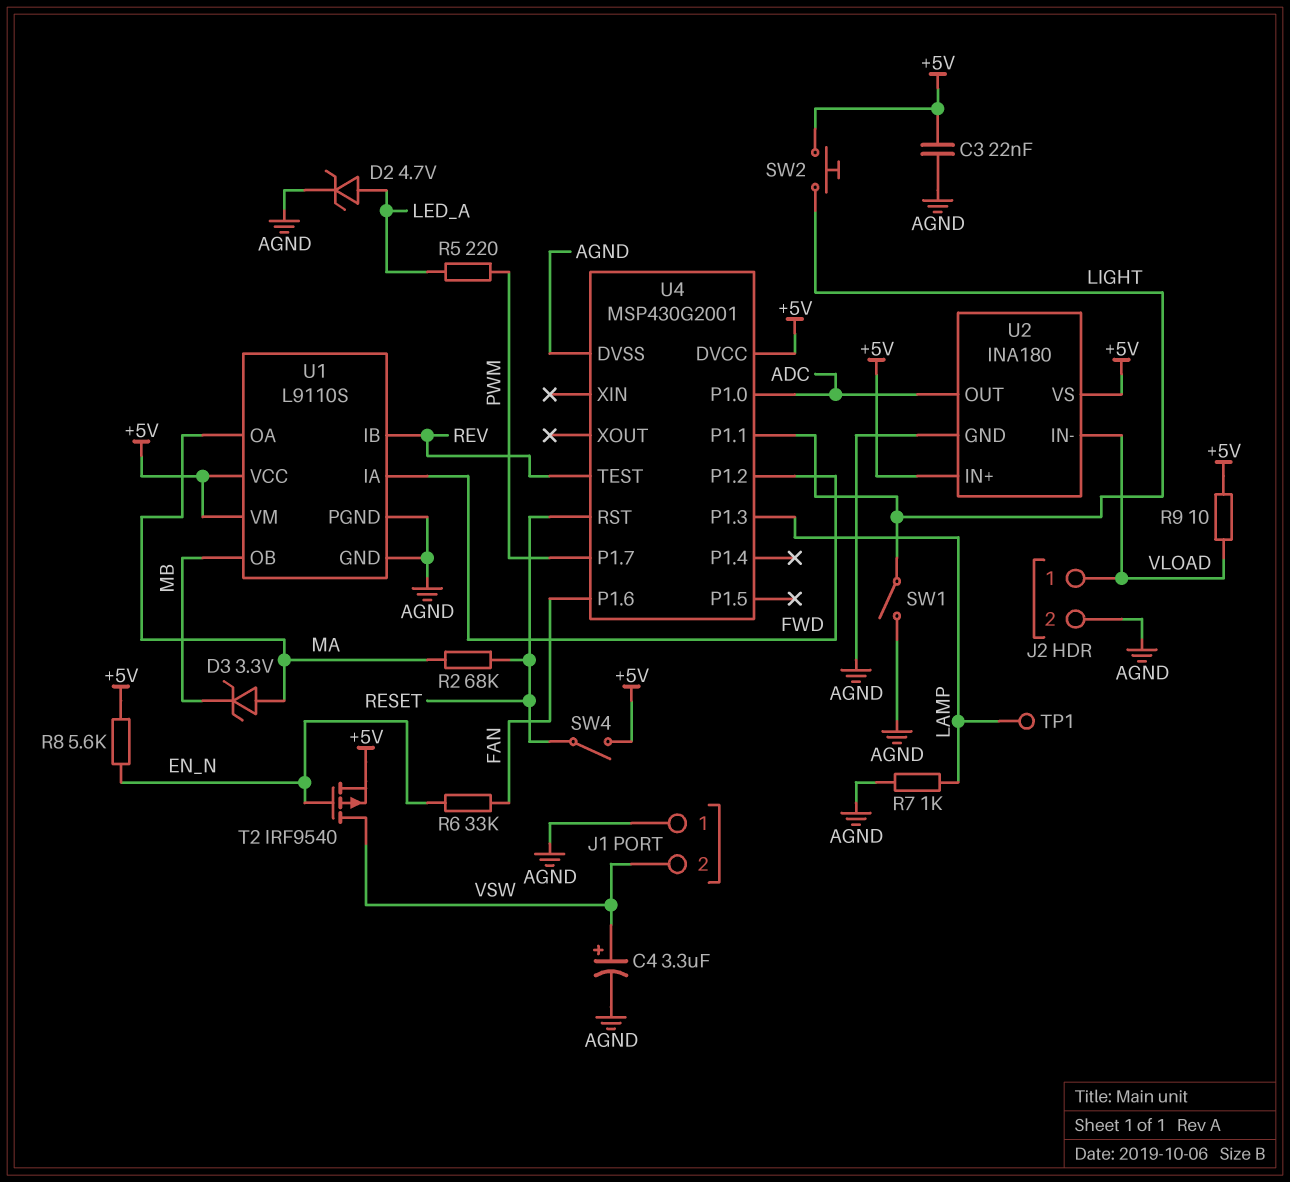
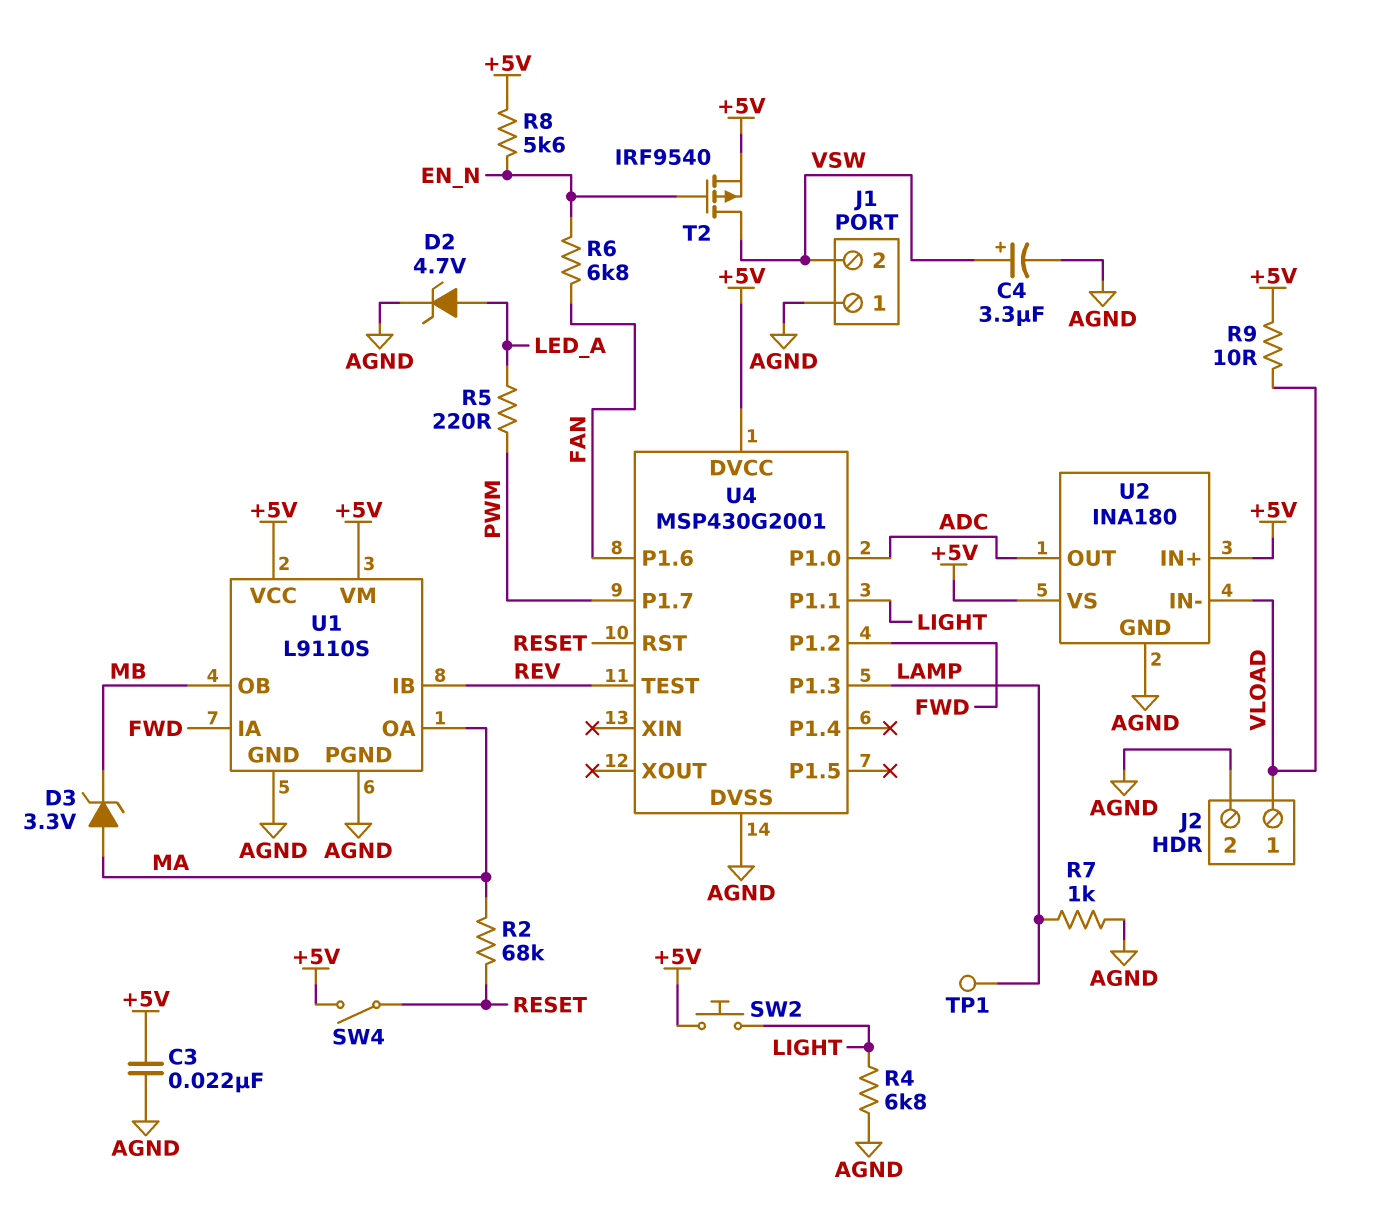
R4: none -> 6.8k (AGND, LIGHT)
R6: 33k (EN_N, FAN) -> 6.8k (EN_N, FAN)
SW1: switch (AGND, LIGHT) -> none

